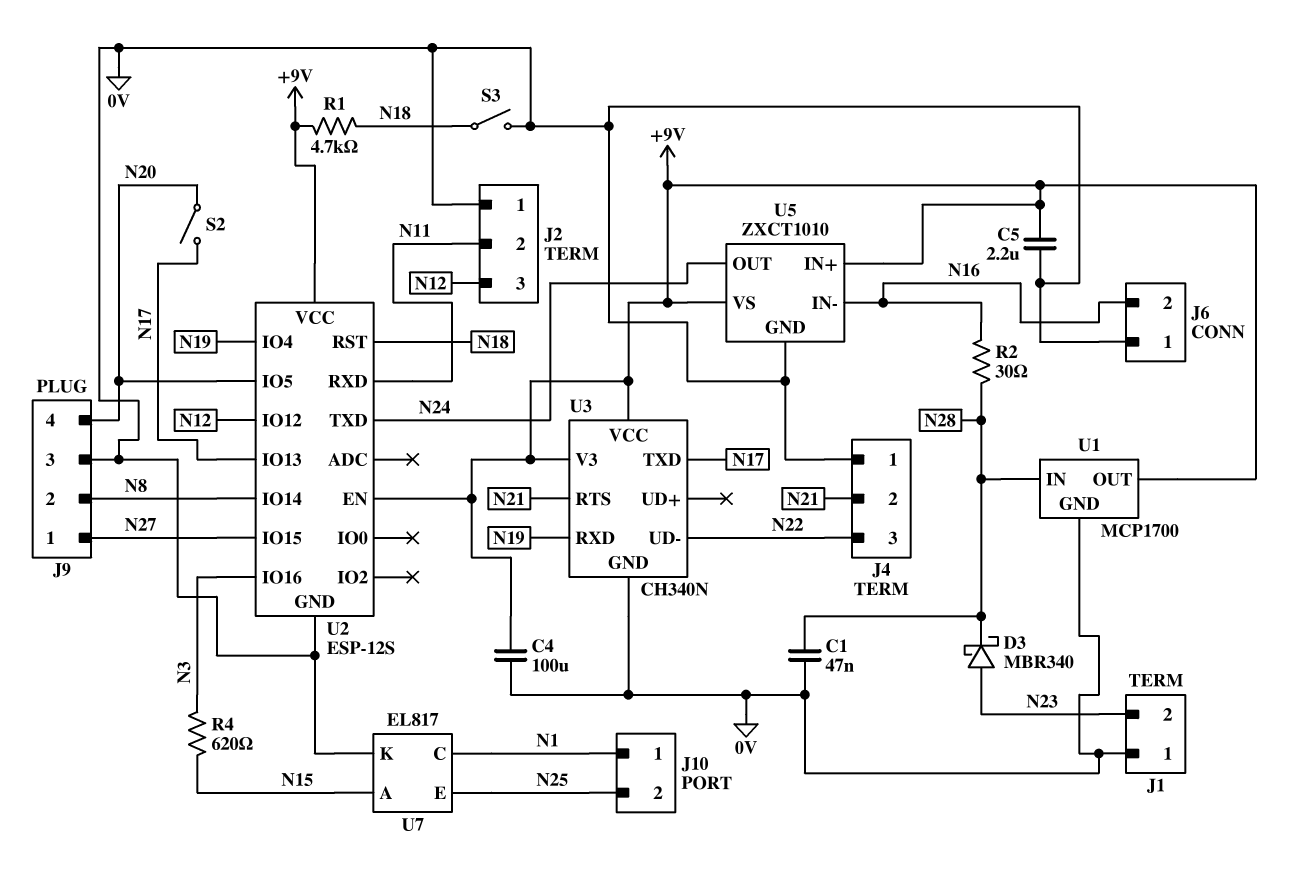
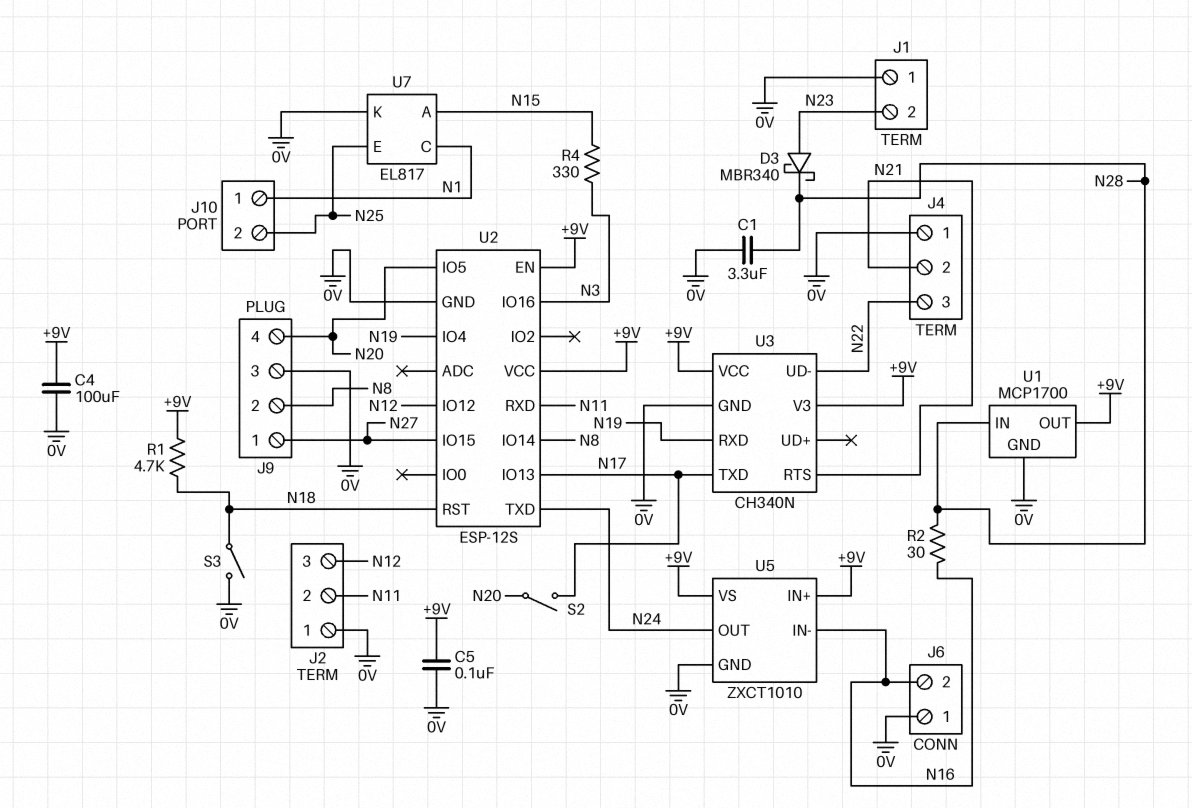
C1: 47nF (0V, N28) -> 3.3uF (0V, N28)
C5: 2.2uF (+9V, 0V) -> 100nF (+9V, 0V)
R4: 620 (N3, N15) -> 330 (N3, N15)

